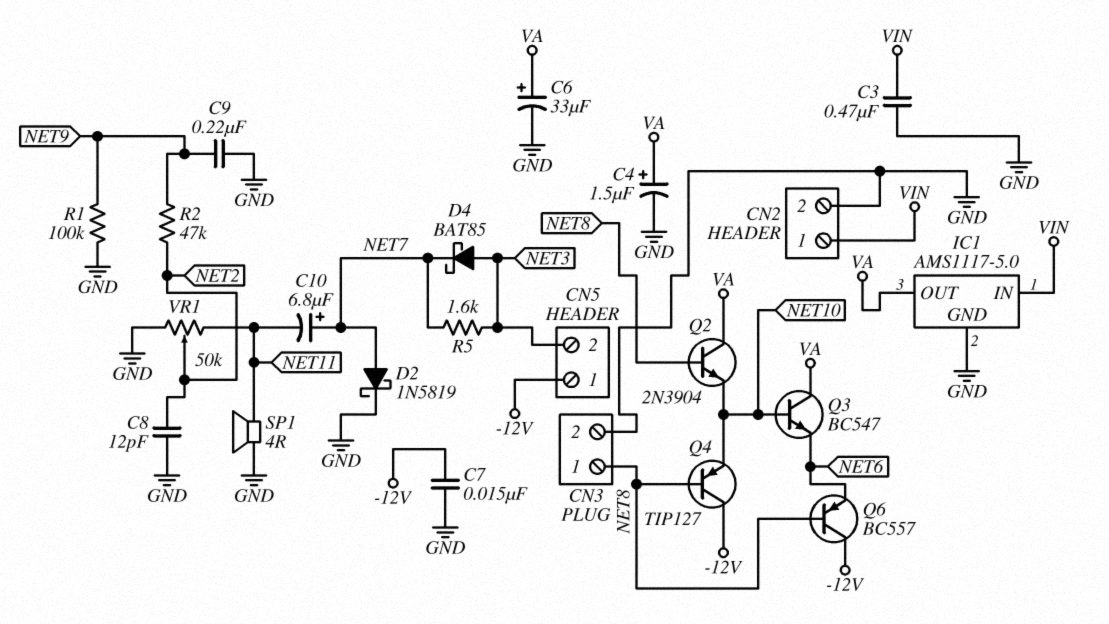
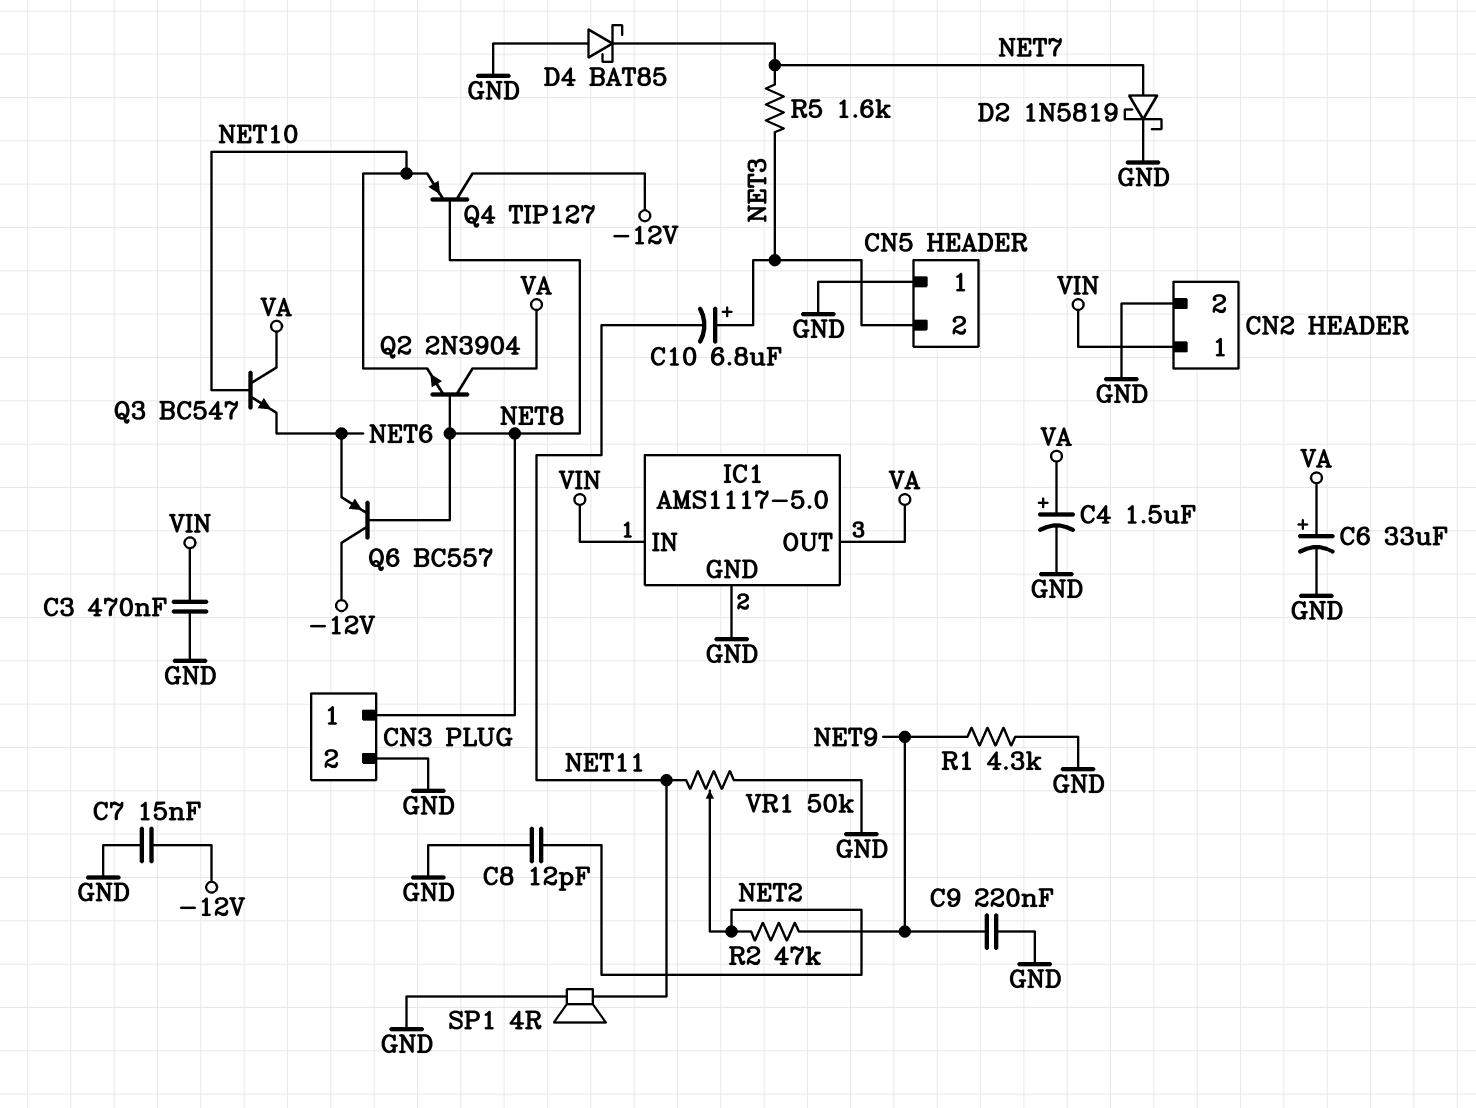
C10: 6.8uF (plus NET7, minus NET11) -> 6.8uF (plus NET3, minus NET11)
CN5 pin 1: -12V -> GND
D4: schottky BAT85 (A NET3, K NET7) -> schottky BAT85 (A GND, K NET7)
R1: 100k (GND, NET9) -> 4.3k (GND, NET9)

